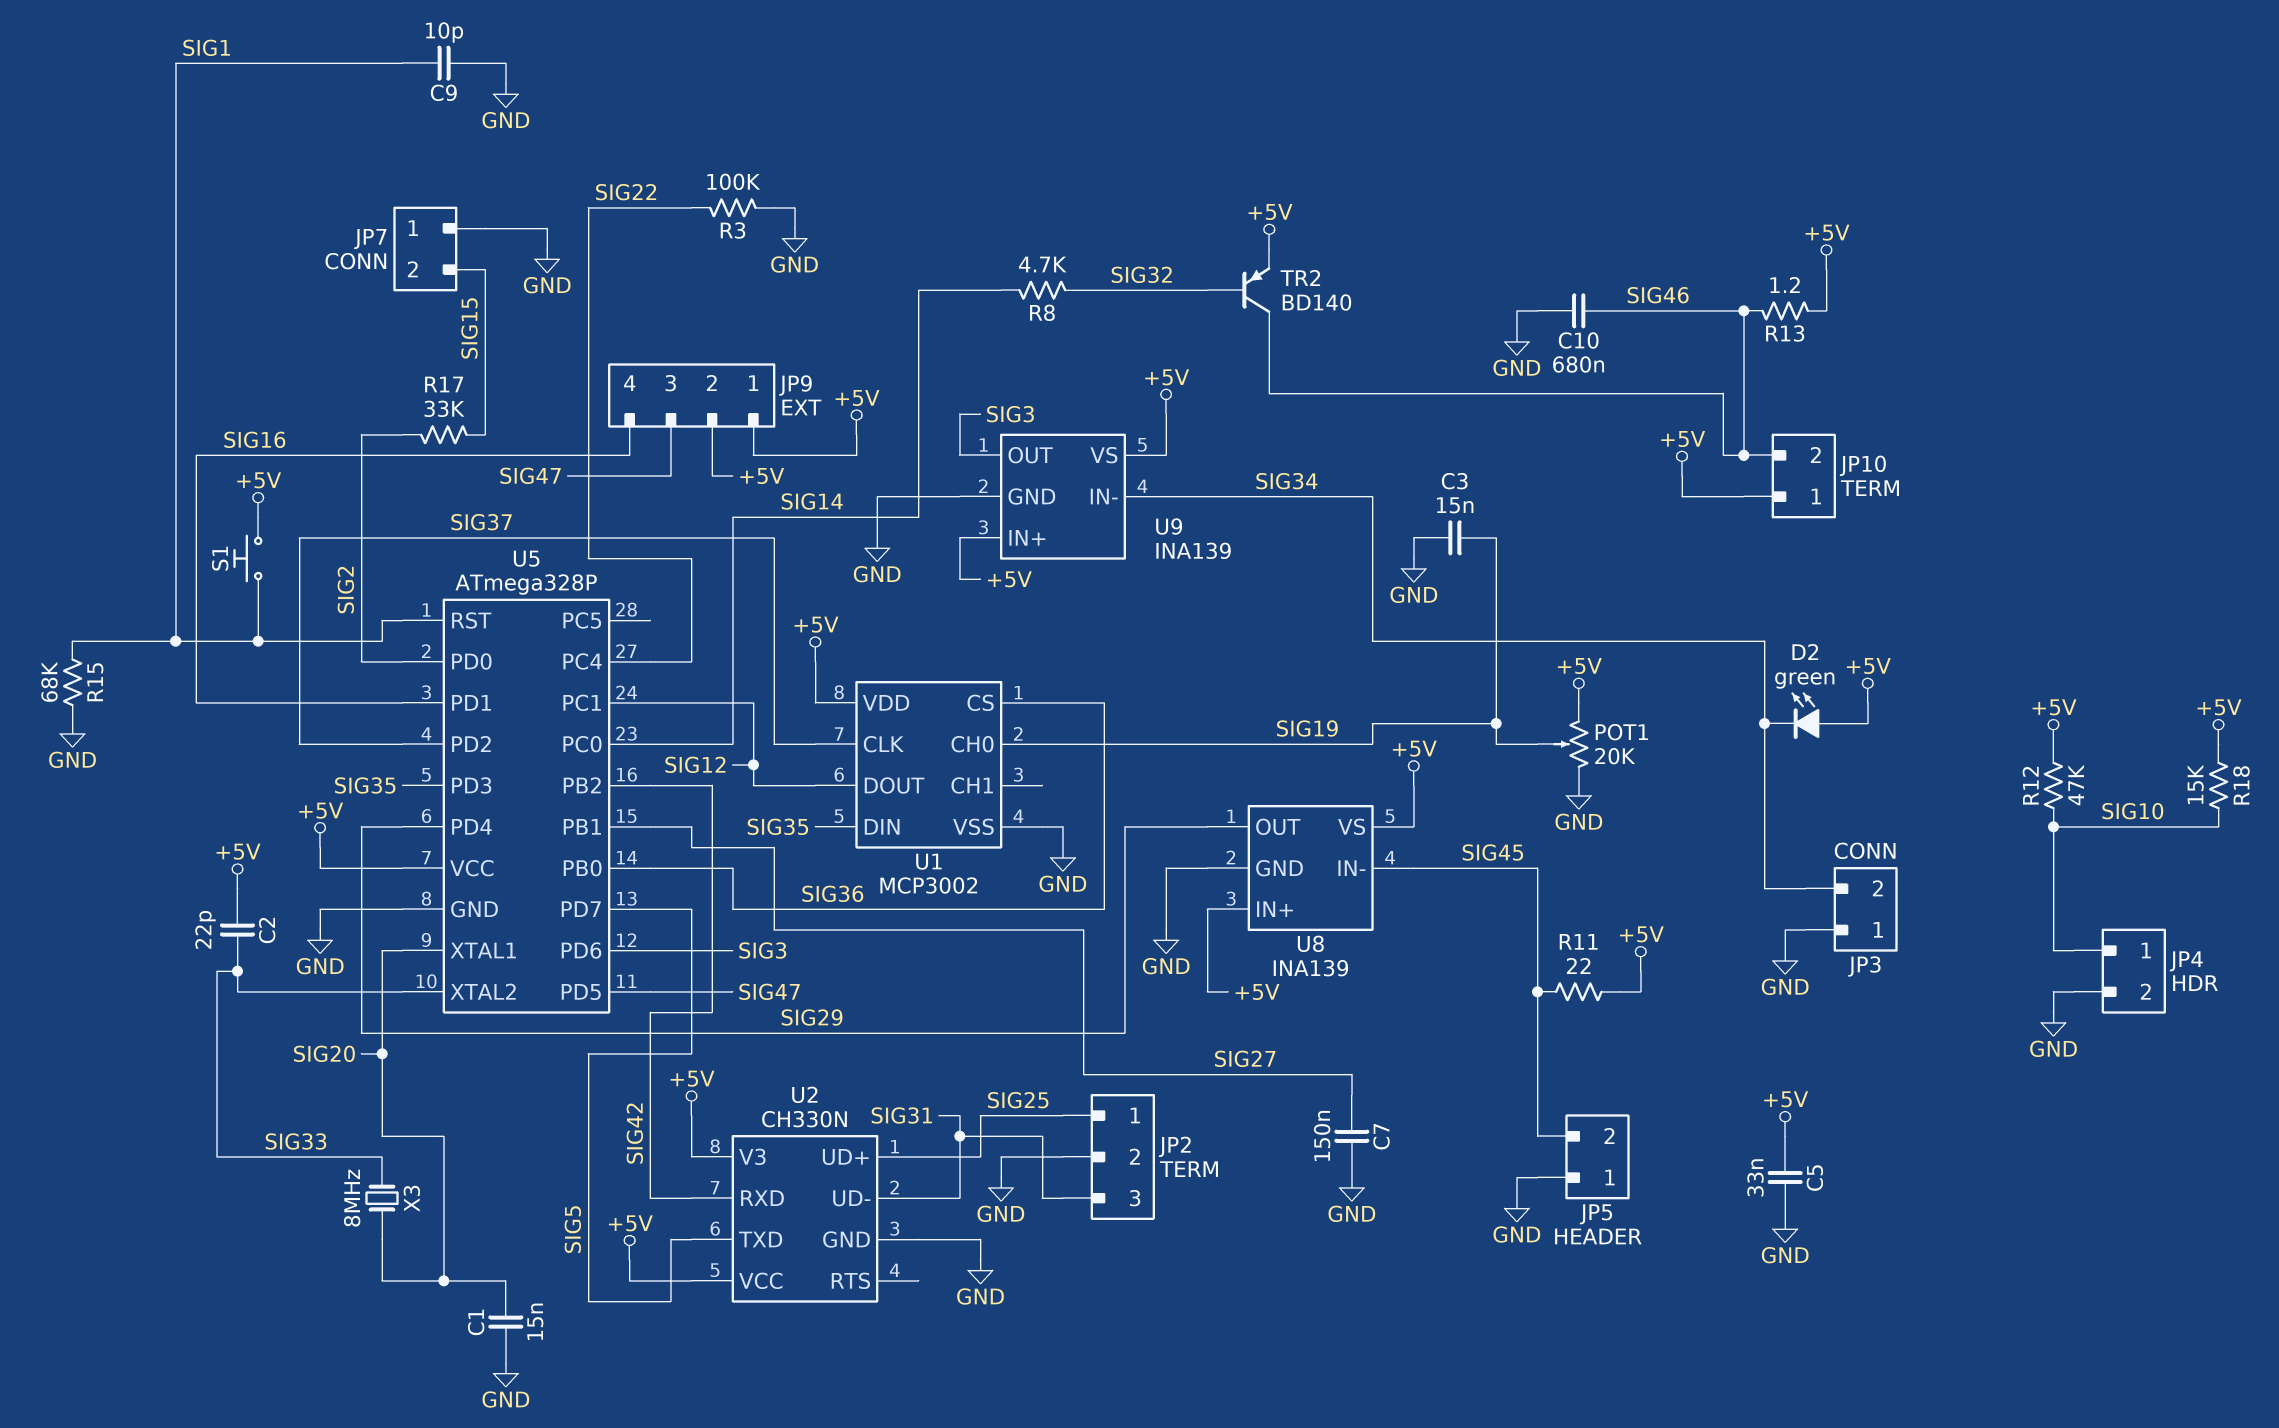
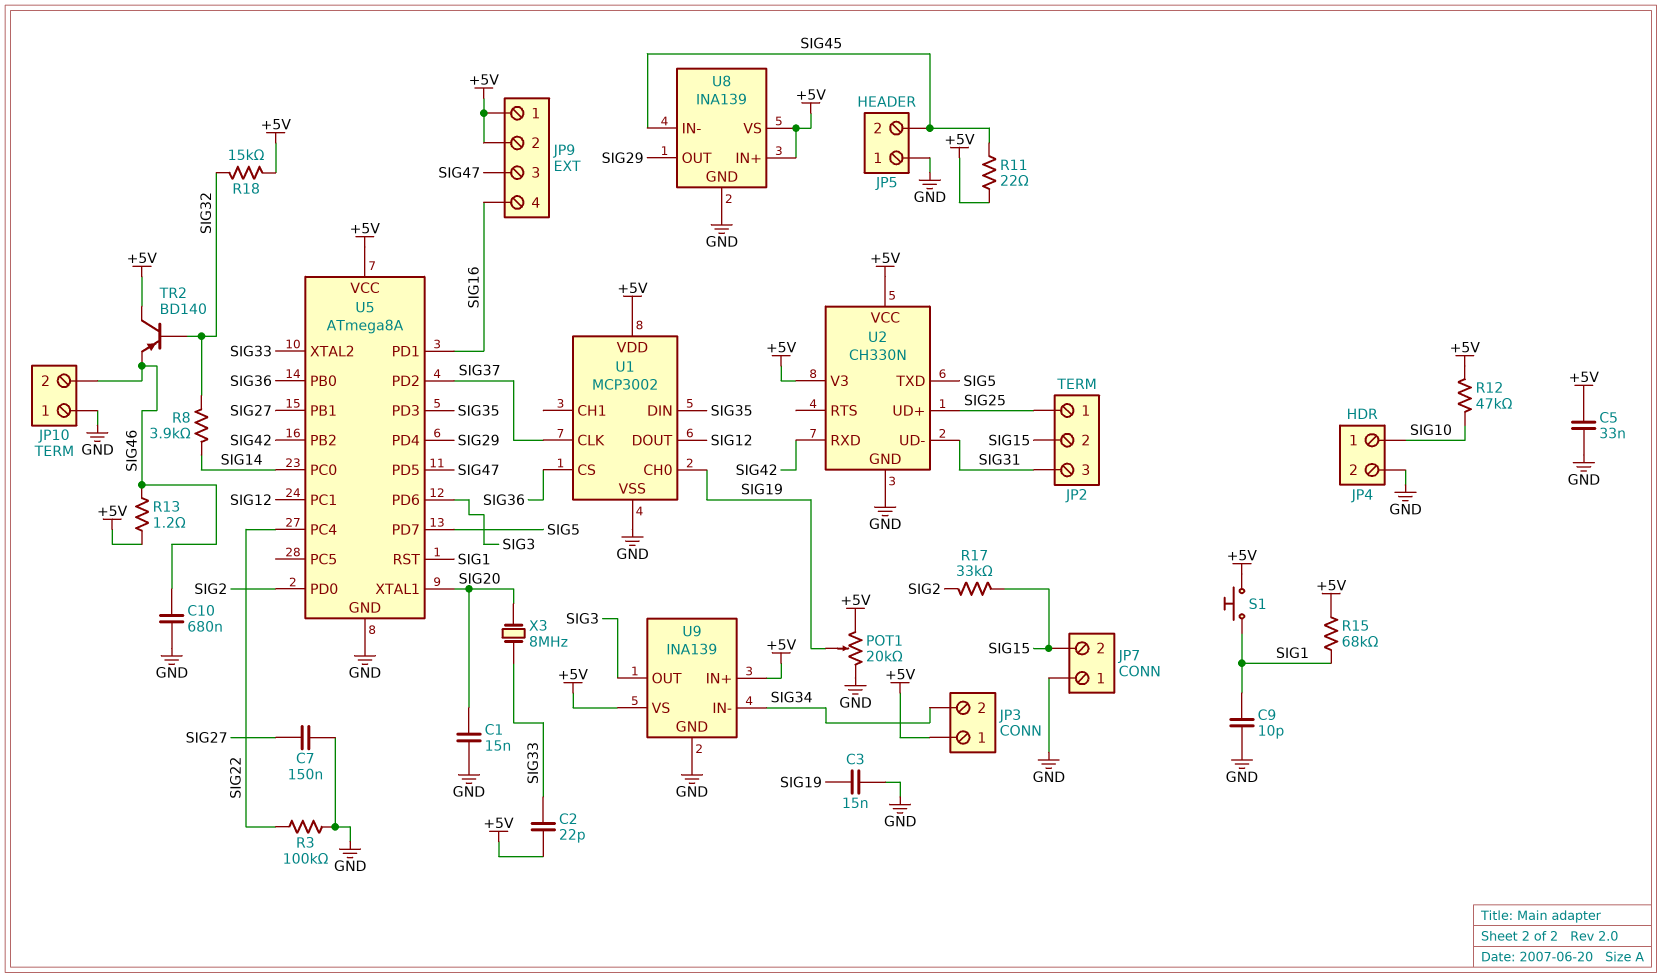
D2: LED green (A +5V, K SIG34) -> none
JP2 pin 2: GND -> SIG15
JP3 pin 1: GND -> +5V
JP10 pin 1: +5V -> GND
R8: 4.7k (SIG14, SIG32) -> 3.9k (SIG14, SIG32)
R15: 68k (GND, SIG1) -> 68k (+5V, SIG1)
R18: 15k (+5V, SIG10) -> 15k (+5V, SIG32)
TR2: PNP BD140 (B SIG32, C SIG46, E +5V) -> PNP BD140 (B SIG32, C +5V, E SIG46)
U5: ATmega328P -> ATmega8A

